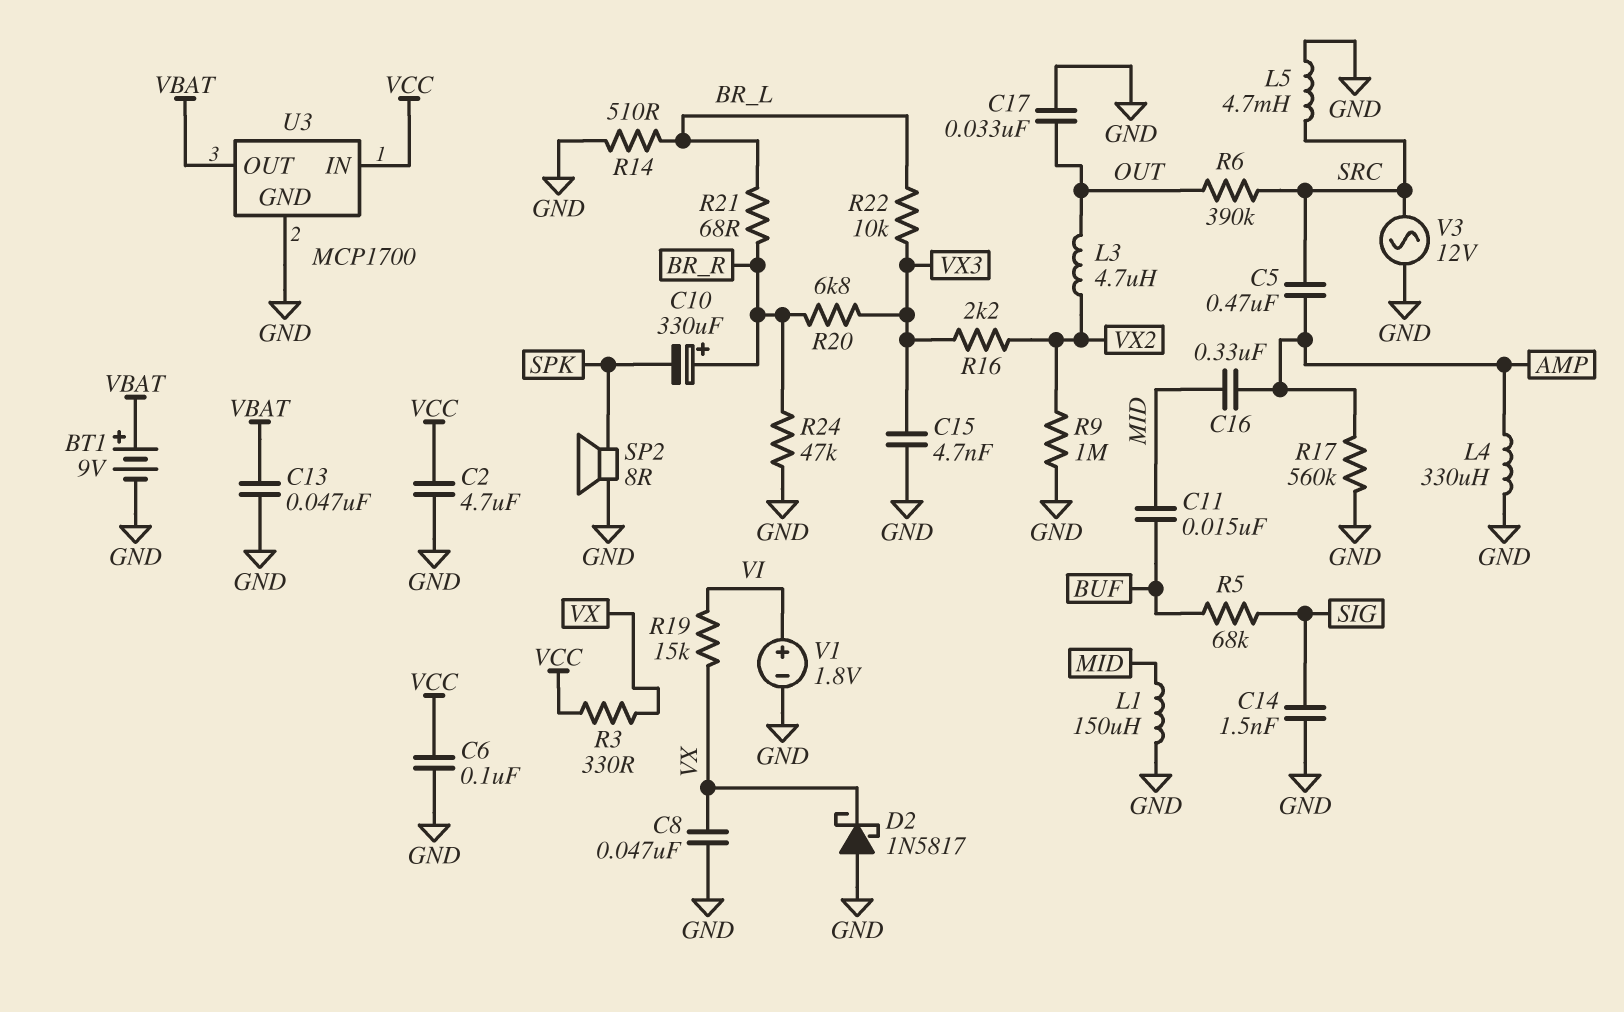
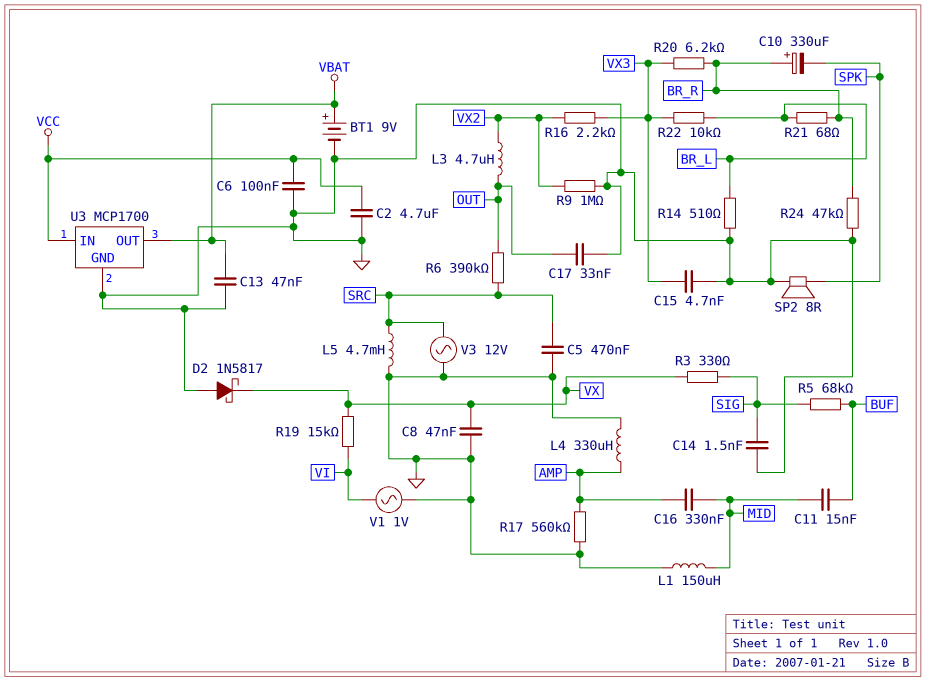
C5: 470nF (AMP, SRC) -> 470nF (GND, SRC)
R3: 330 (VCC, VX) -> 330 (SIG, VX)
R20: 6.8k (BR_R, VX3) -> 6.2k (BR_R, VX3)
V1: 1.8V (plus VI, minus GND) -> AC 1V (GND, VI)

